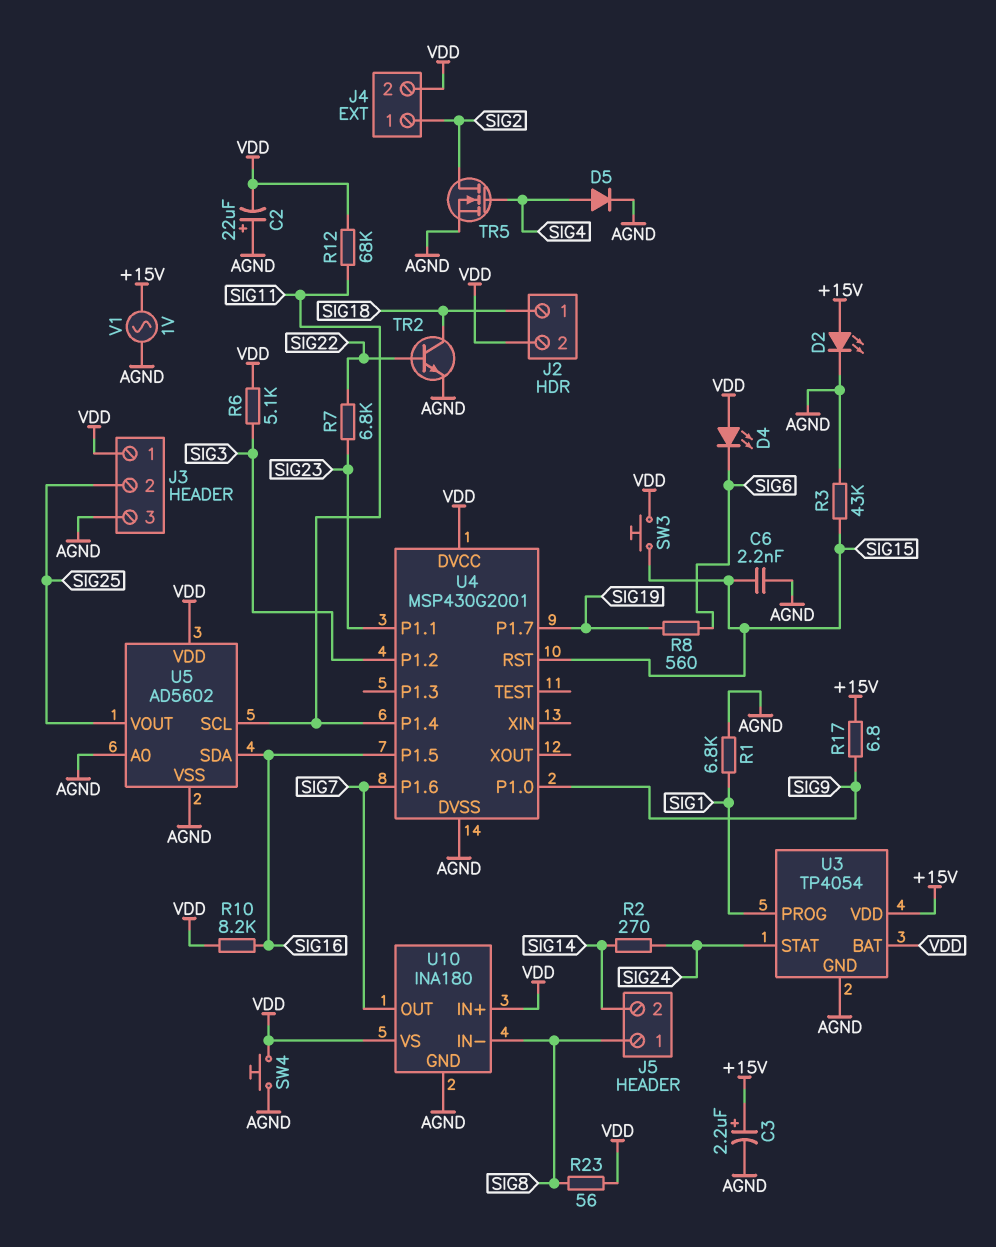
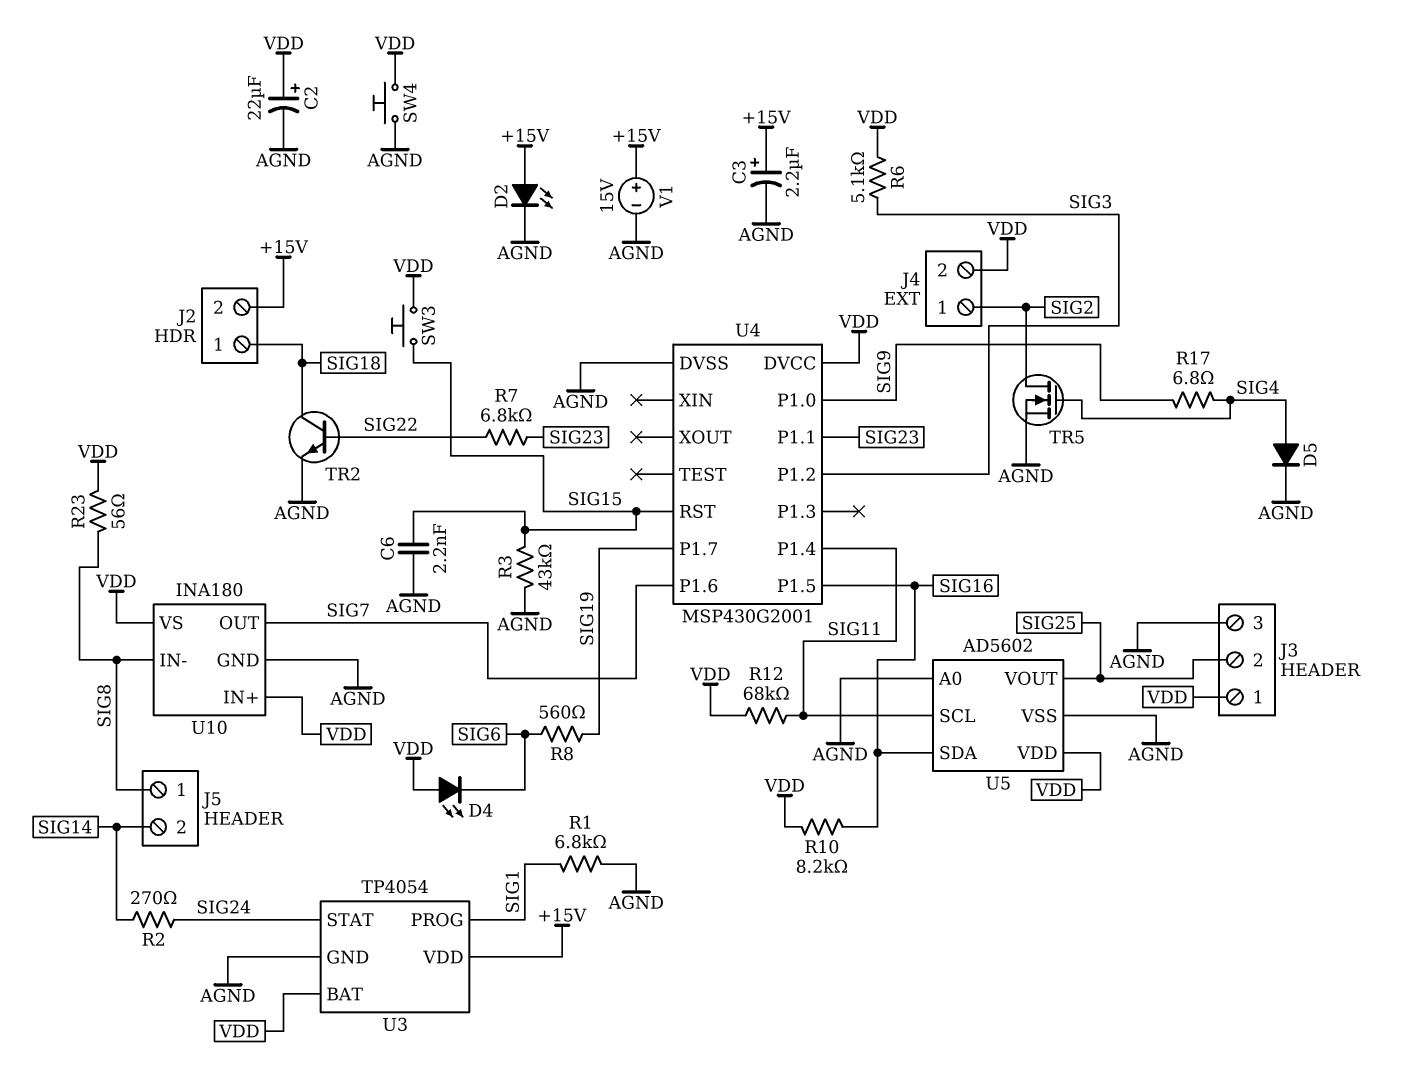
C2: 22uF (plus AGND, minus VDD) -> 22uF (plus VDD, minus AGND)
J2 pin 2: VDD -> +15V
R17: 6.8 (+15V, SIG9) -> 6.8 (SIG4, SIG9)
V1: AC 1V (+15V, AGND) -> 15V (plus +15V, minus AGND)

